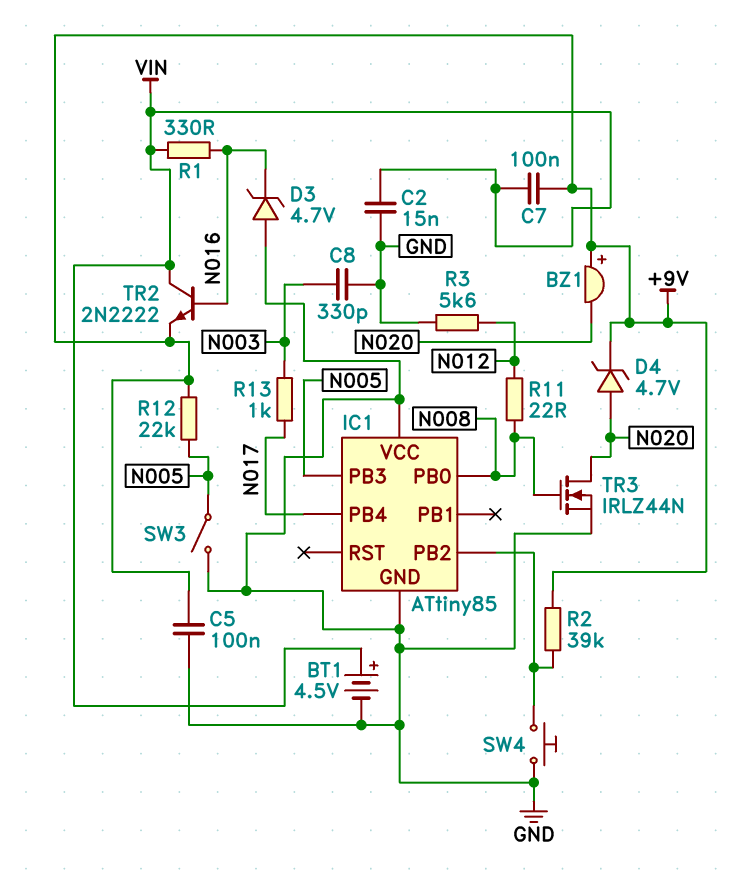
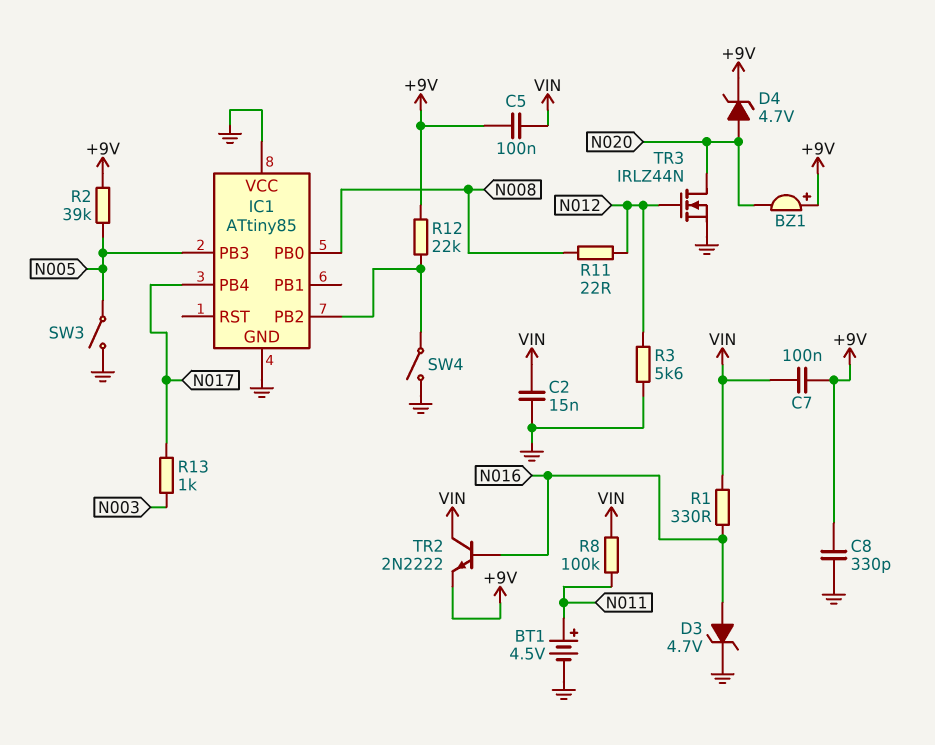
BT1: 4.5V (plus VIN, minus GND) -> 4.5V (plus N011, minus GND)
C5: 100nF (+9V, GND) -> 100nF (+9V, VIN)
C8: 330pF (GND, N003) -> 330pF (+9V, GND)
D3: zener 4.7V (A GND, K N016) -> zener 4.7V (A N016, K GND)
R2: 39k (+9V, IC1/PB2) -> 39k (+9V, N005)
R8: none -> 100k (N011, VIN)
R12: 22k (+9V, N005) -> 22k (+9V, IC1/PB2)
SW4: button (GND, IC1/PB2) -> switch (GND, IC1/PB2)
TR3: NMOS IRLZ44N (G N008, D N020, S GND) -> NMOS IRLZ44N (G N012, D N020, S GND)

